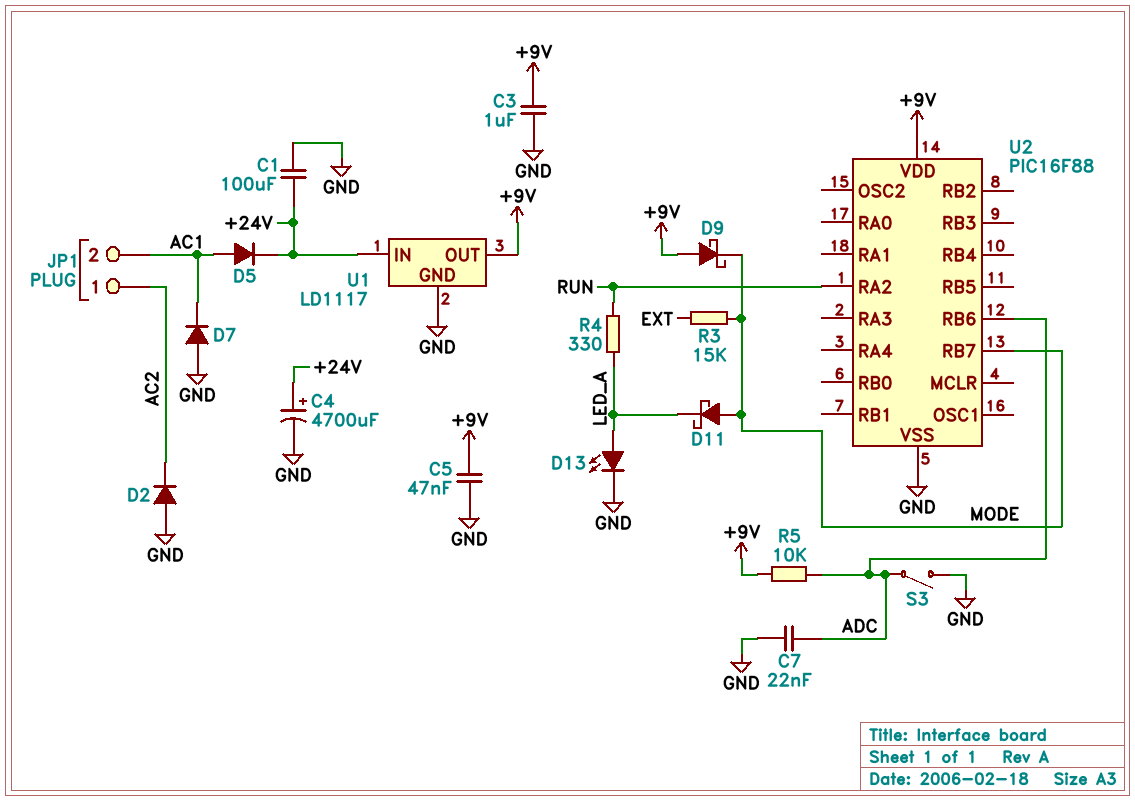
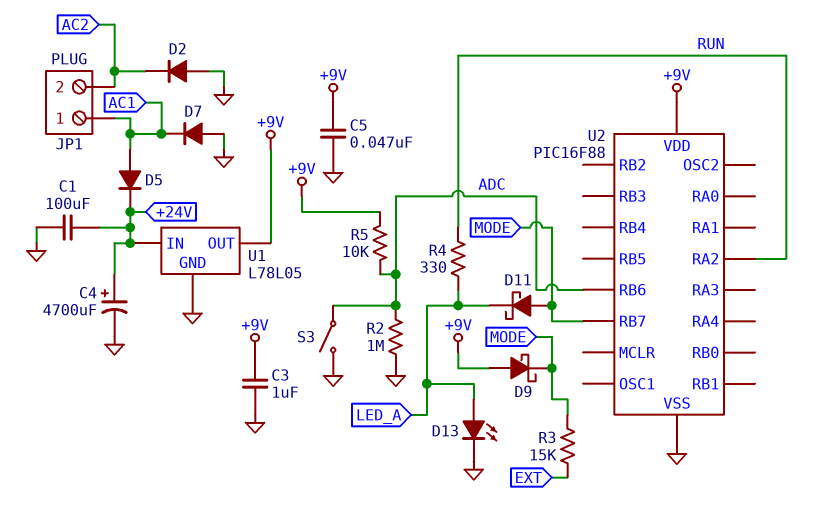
C7: 22nF (ADC, GND) -> none
JP1 pin 1: AC2 -> AC1
JP1 pin 2: AC1 -> AC2
R2: none -> 1M (ADC, GND)
U1: LD1117 -> L78L05

